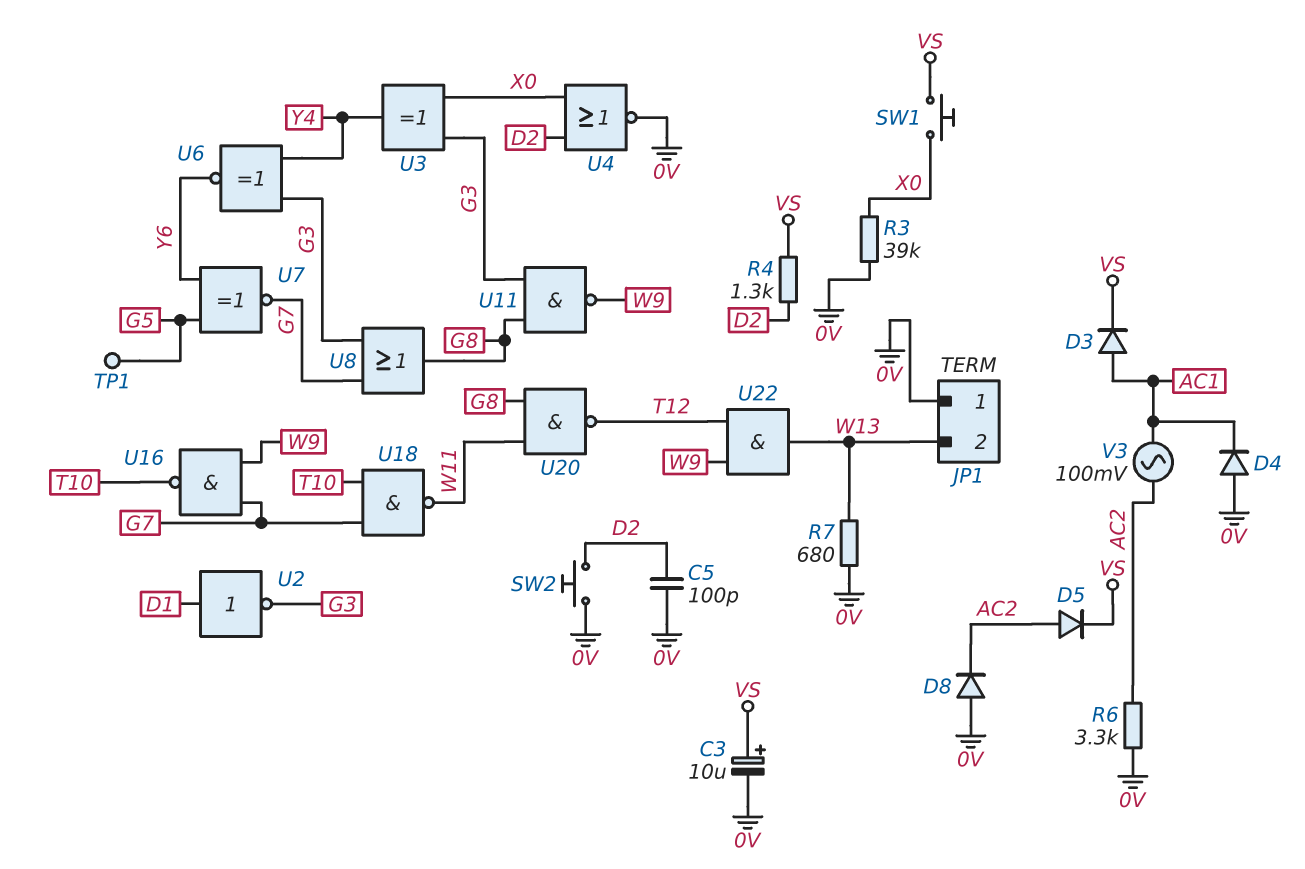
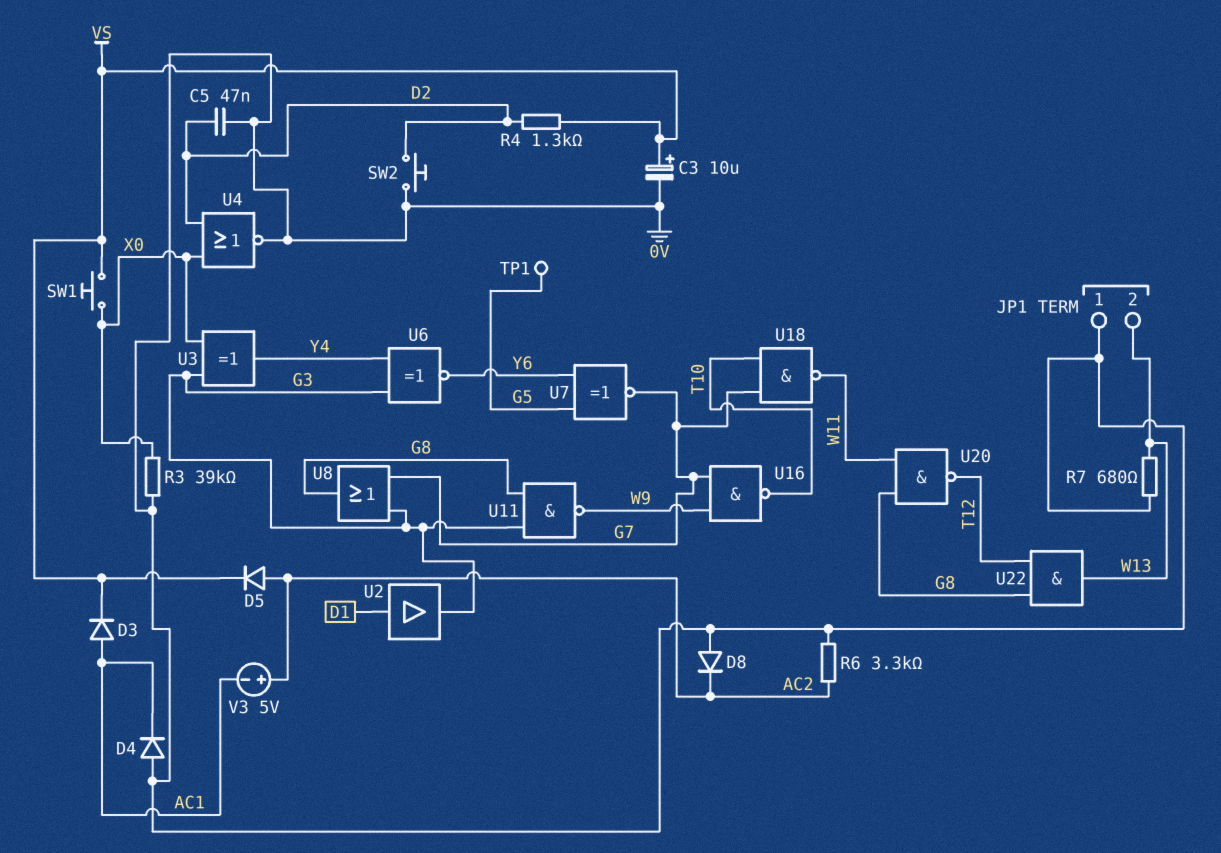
C5: 100pF (0V, D2) -> 47nF (0V, D2)
U2: NOT (in D1, out G3) -> buffer (in D1, out G3)
U22: AND (in T12, in W9, out W13) -> AND (in G8, in T12, out W13)
V3: AC 100mV (AC1, AC2) -> 5V (plus AC2, minus AC1)

